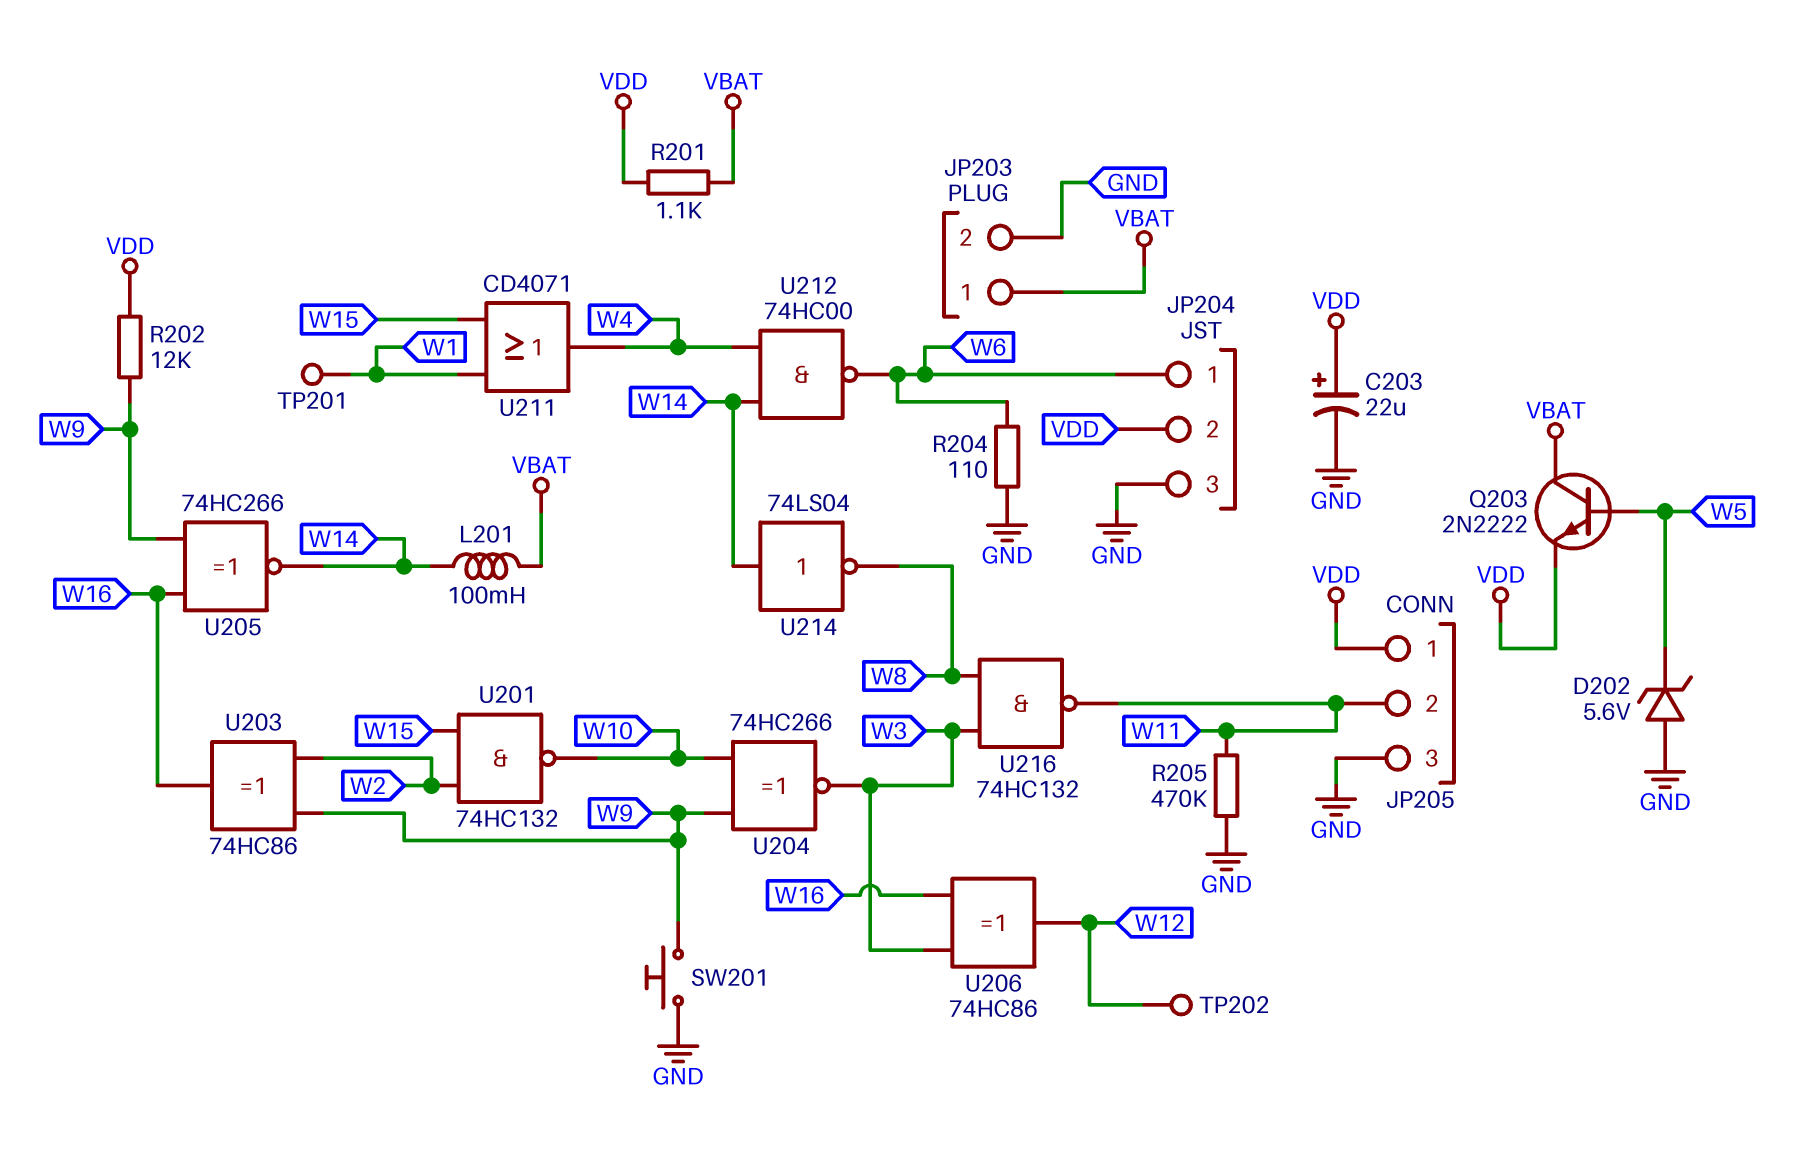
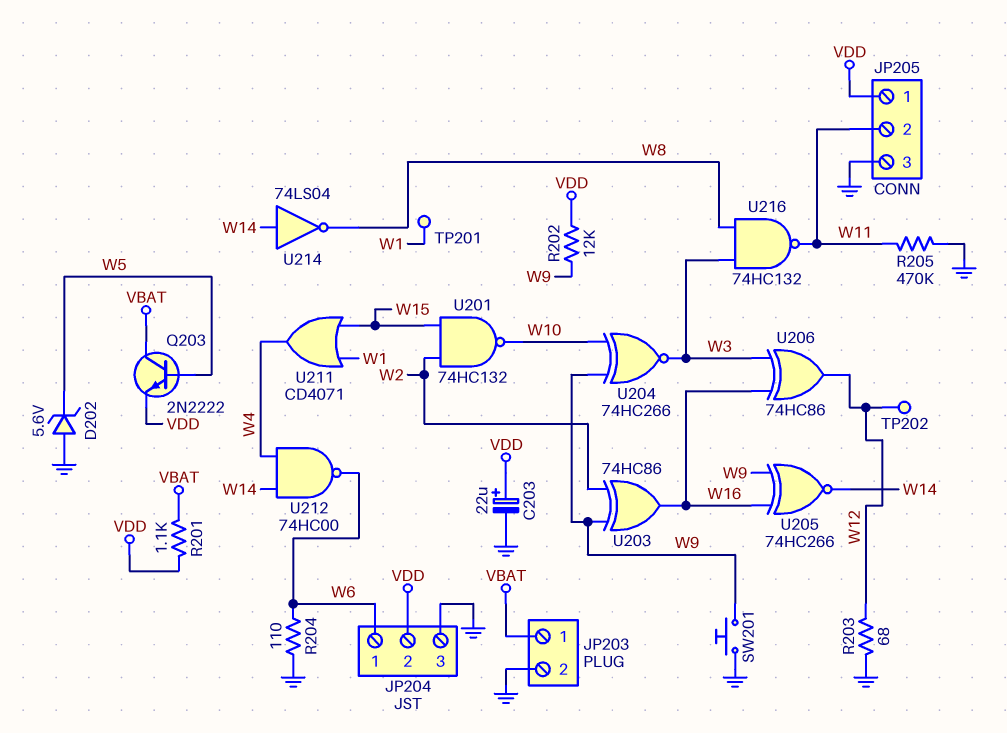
L201: 100mH (VBAT, W14) -> none
R203: none -> 68 (GND, W12)

